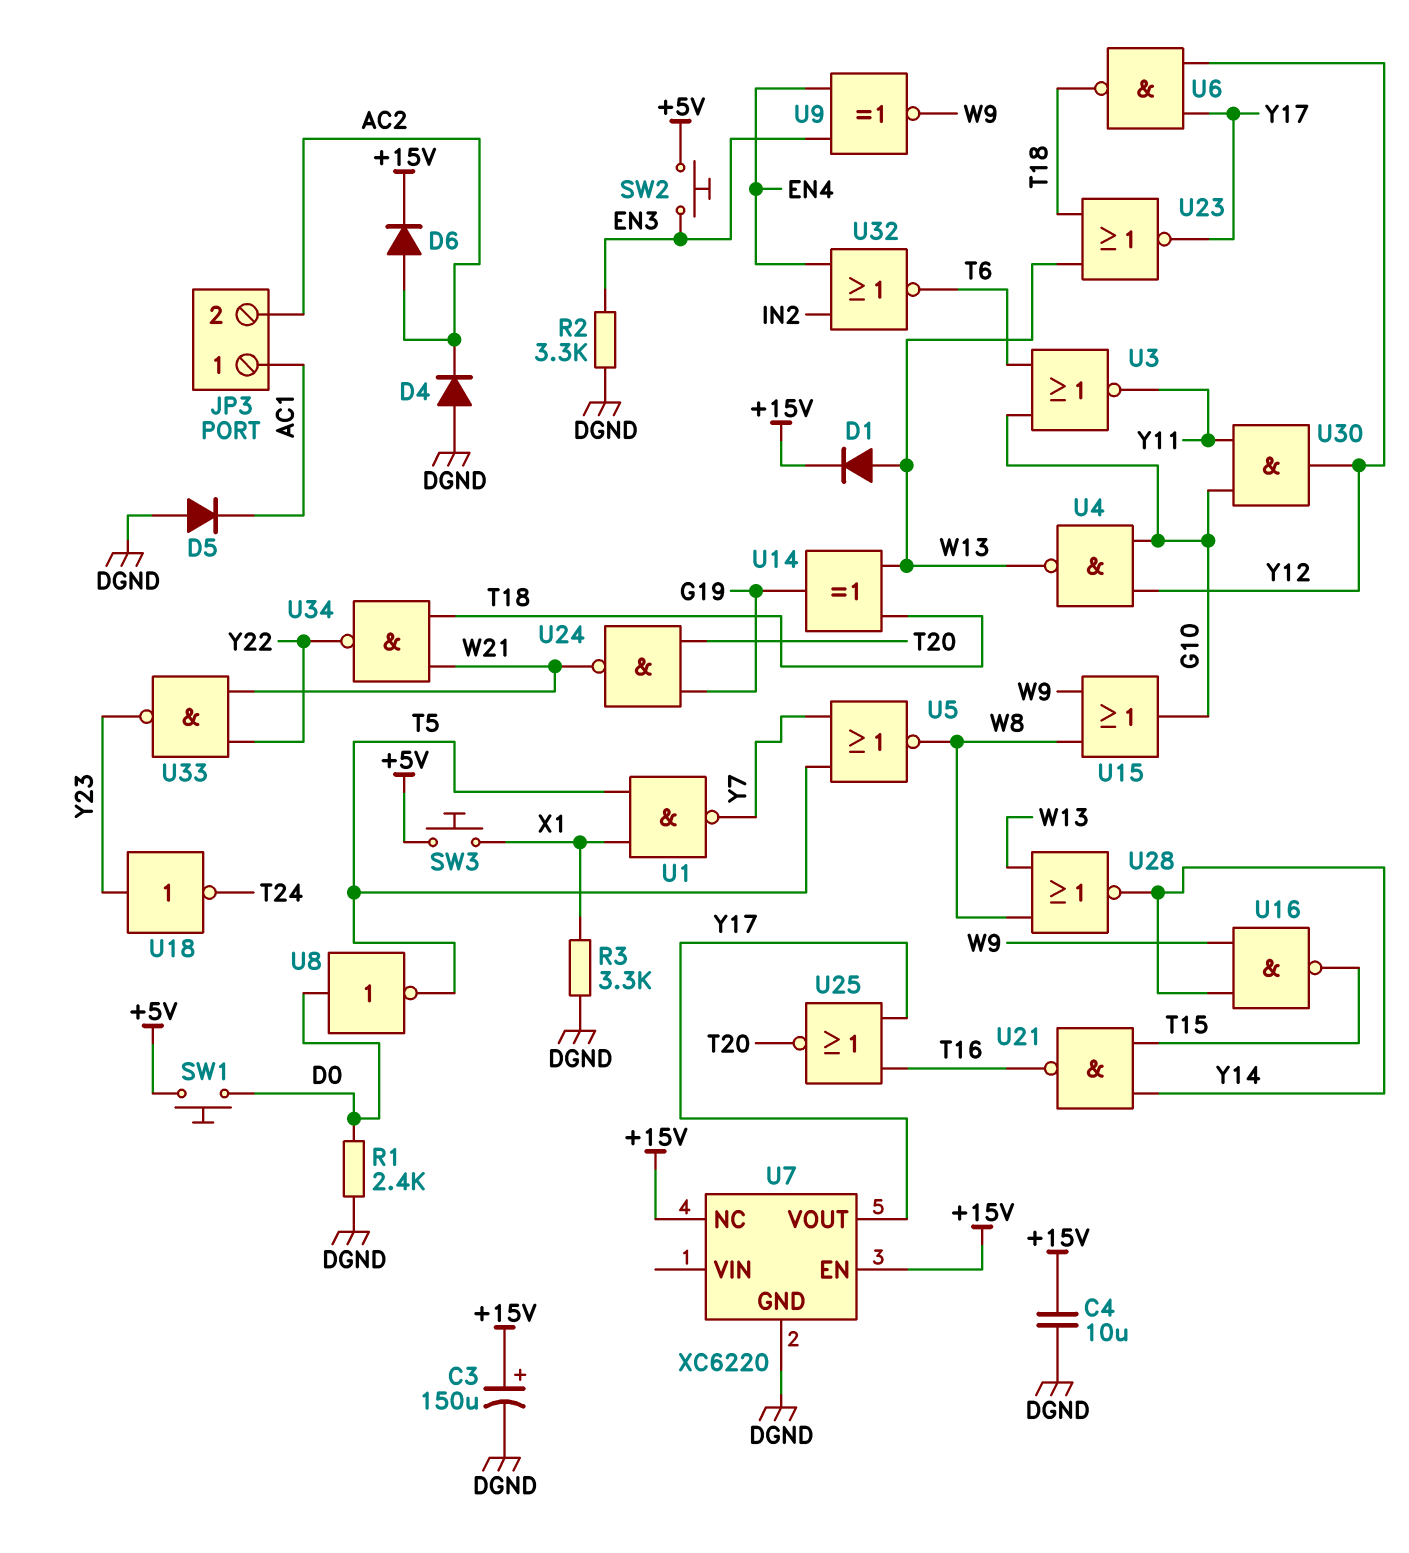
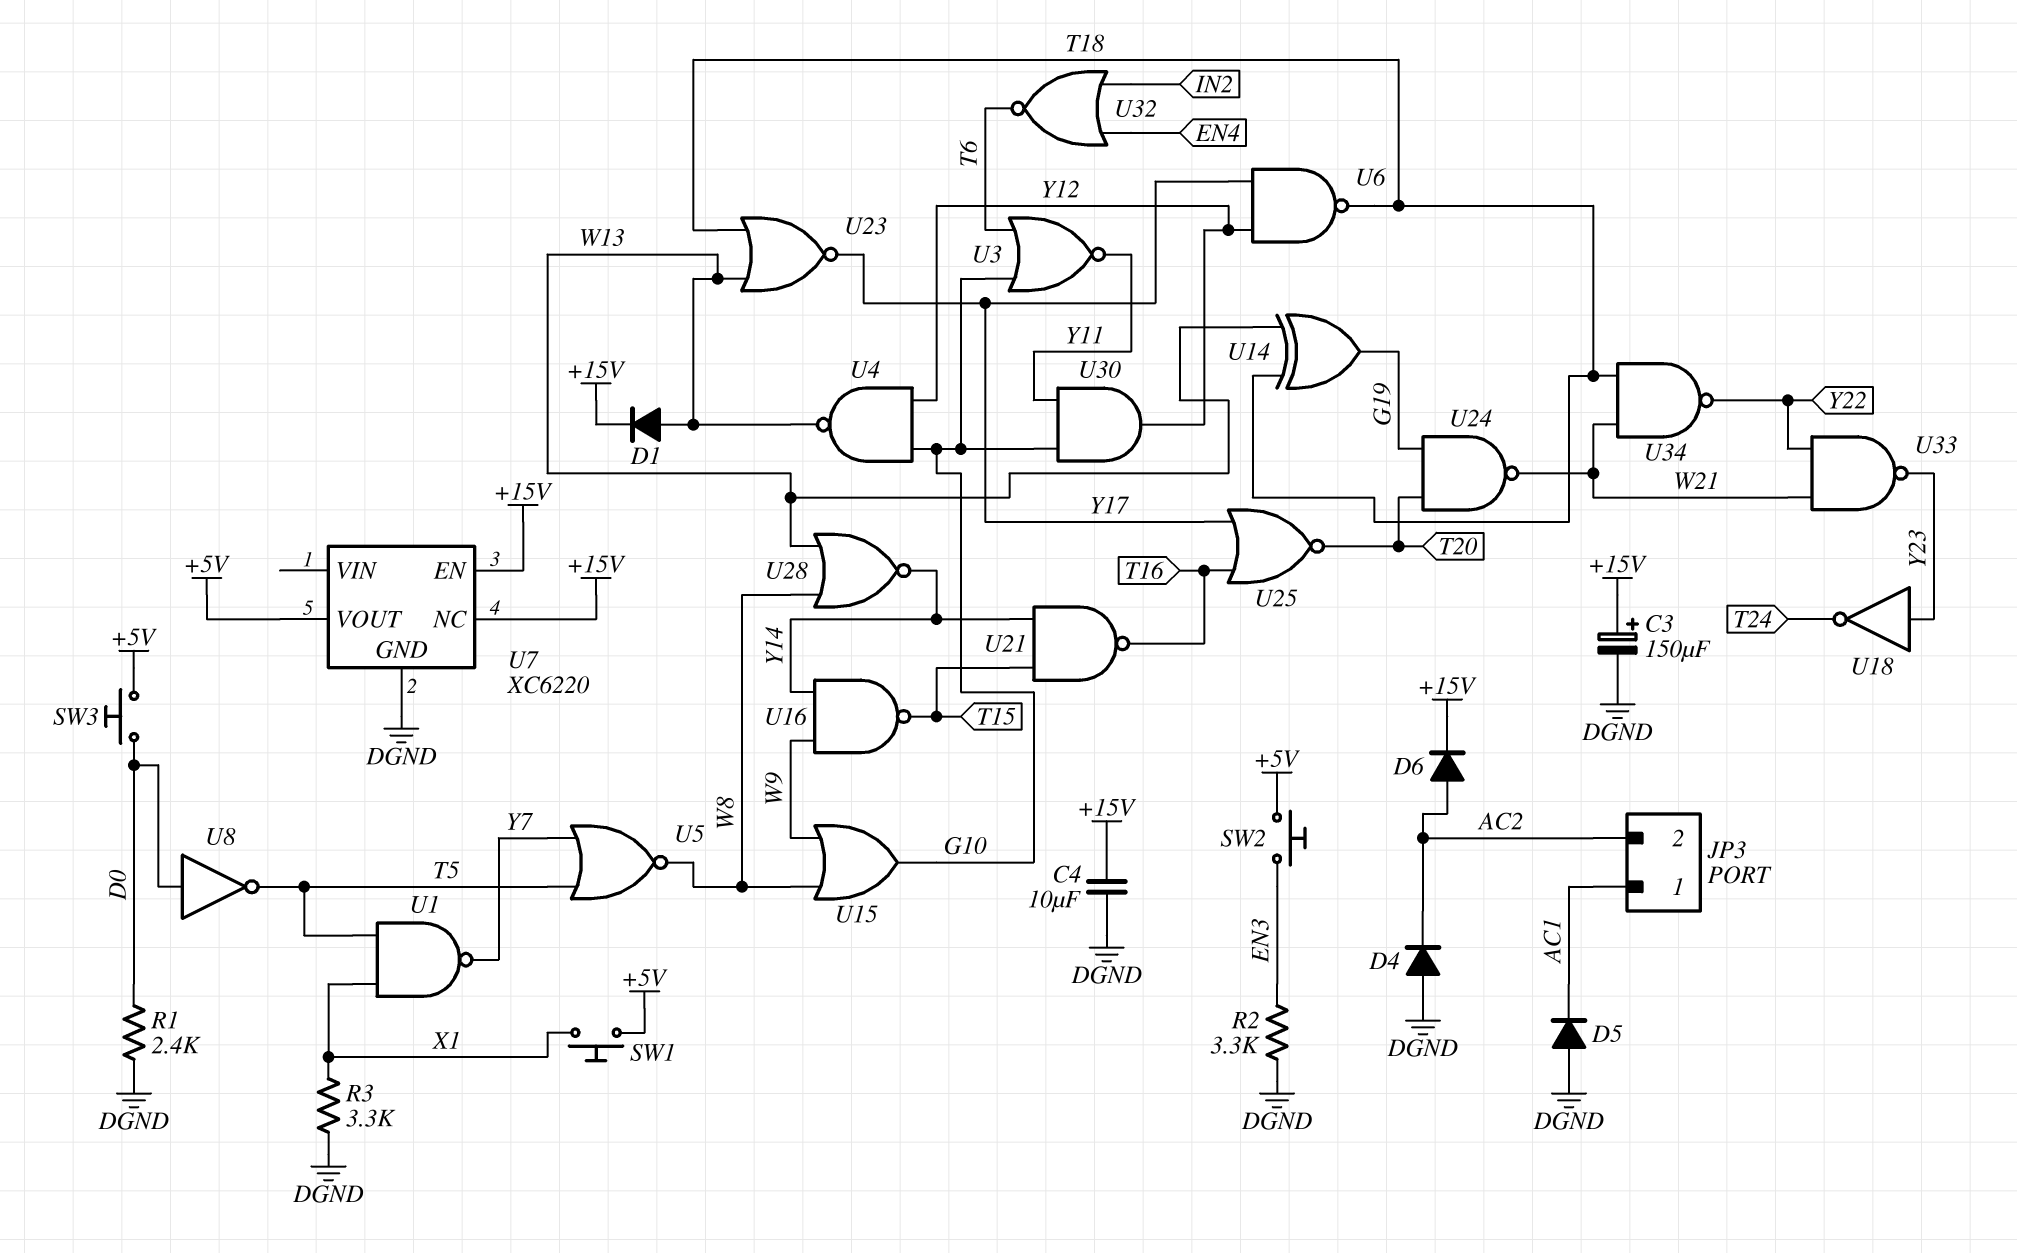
SW1: button (+5V, D0) -> button (+5V, X1)
SW3: button (+5V, X1) -> button (+5V, D0)
U7 pin VOUT: Y17 -> +5V
U9: XNOR (in EN3, in EN4, out W9) -> none

